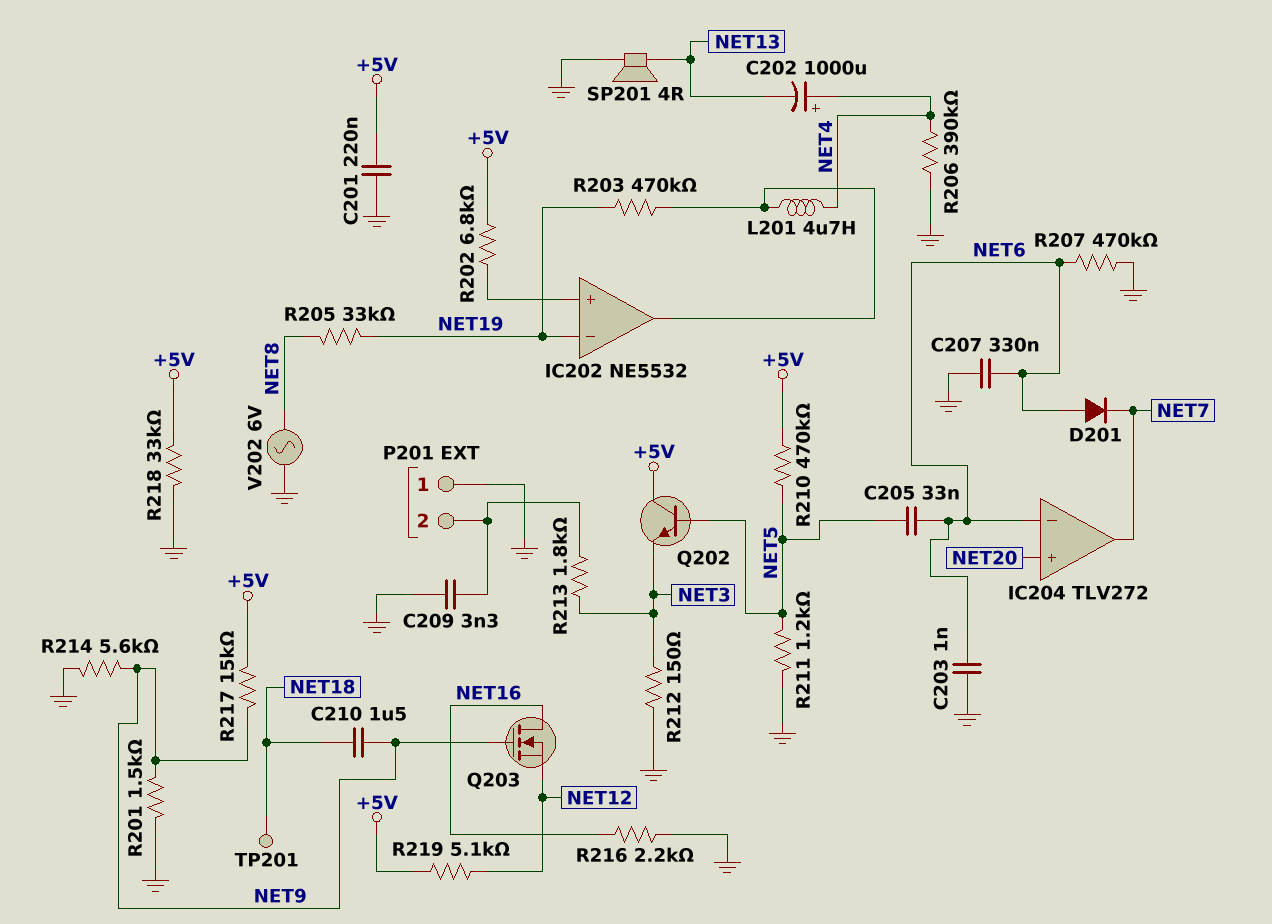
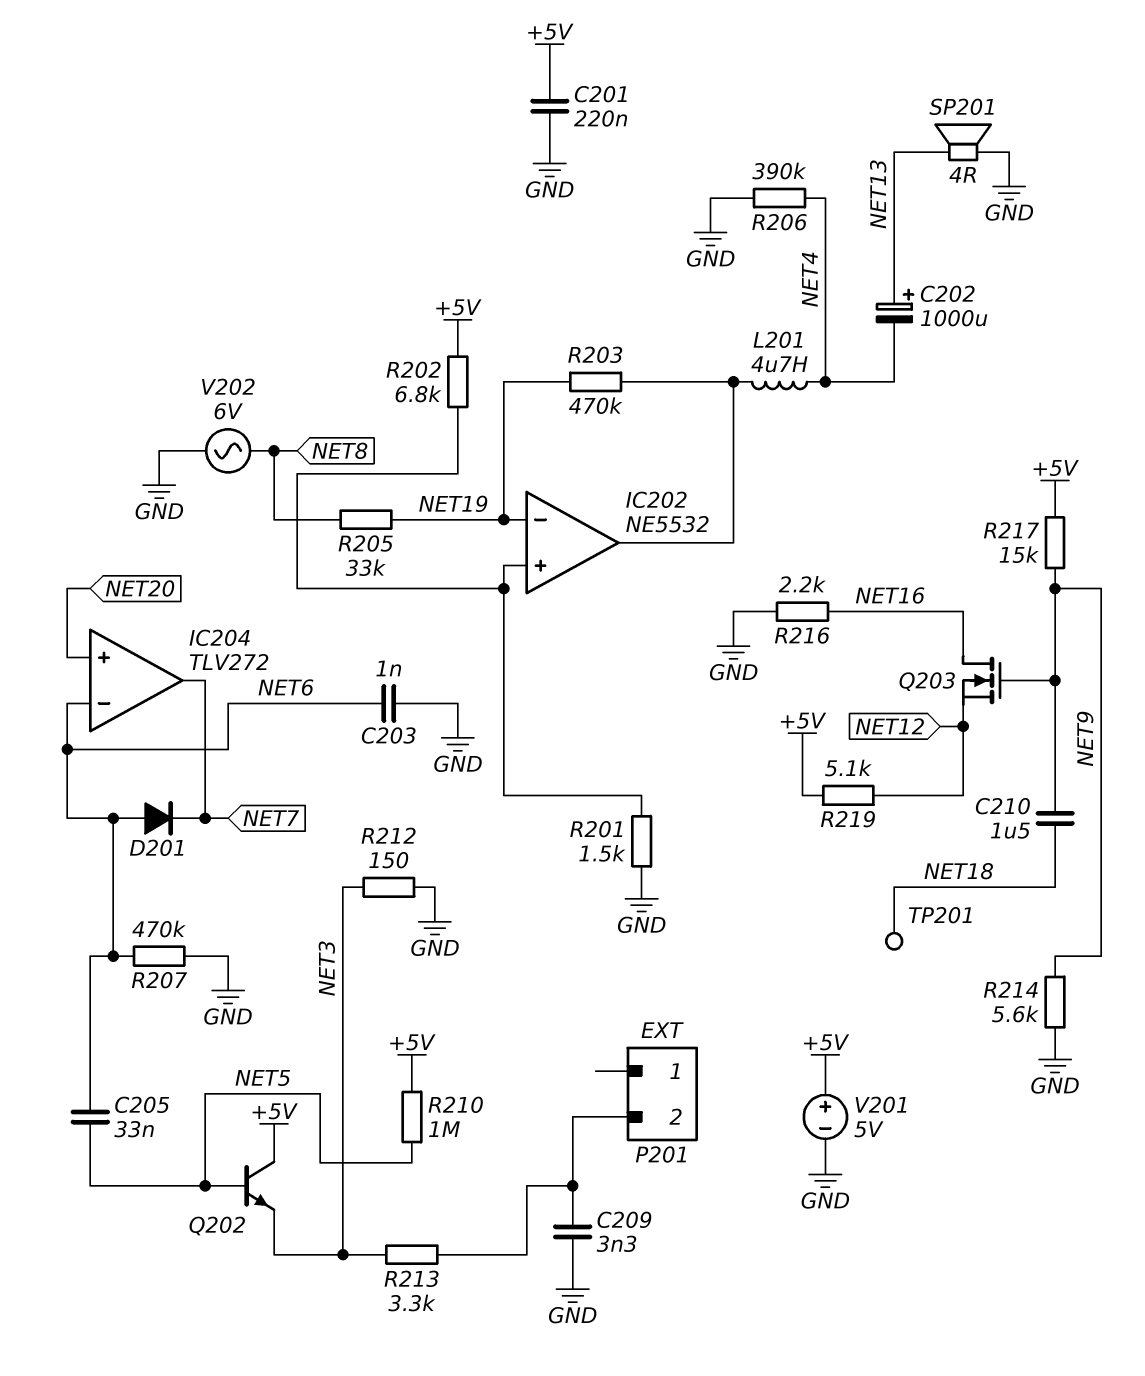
C202: 1000uF (plus NET4, minus NET13) -> 1000uF (plus NET13, minus NET4)
C207: 330nF (GND, NET6) -> none
P201 pin 1: GND -> none
R201: 1.5k (GND, NET9) -> 1.5k (GND, IC202/in+)
R210: 470k (+5V, NET5) -> 1M (+5V, NET5)
R211: 1.2k (GND, NET5) -> none
R213: 1.8k (NET3, P201/2) -> 3.3k (NET3, P201/2)
R218: 33k (+5V, GND) -> none
V201: none -> 5V (plus +5V, minus GND)

